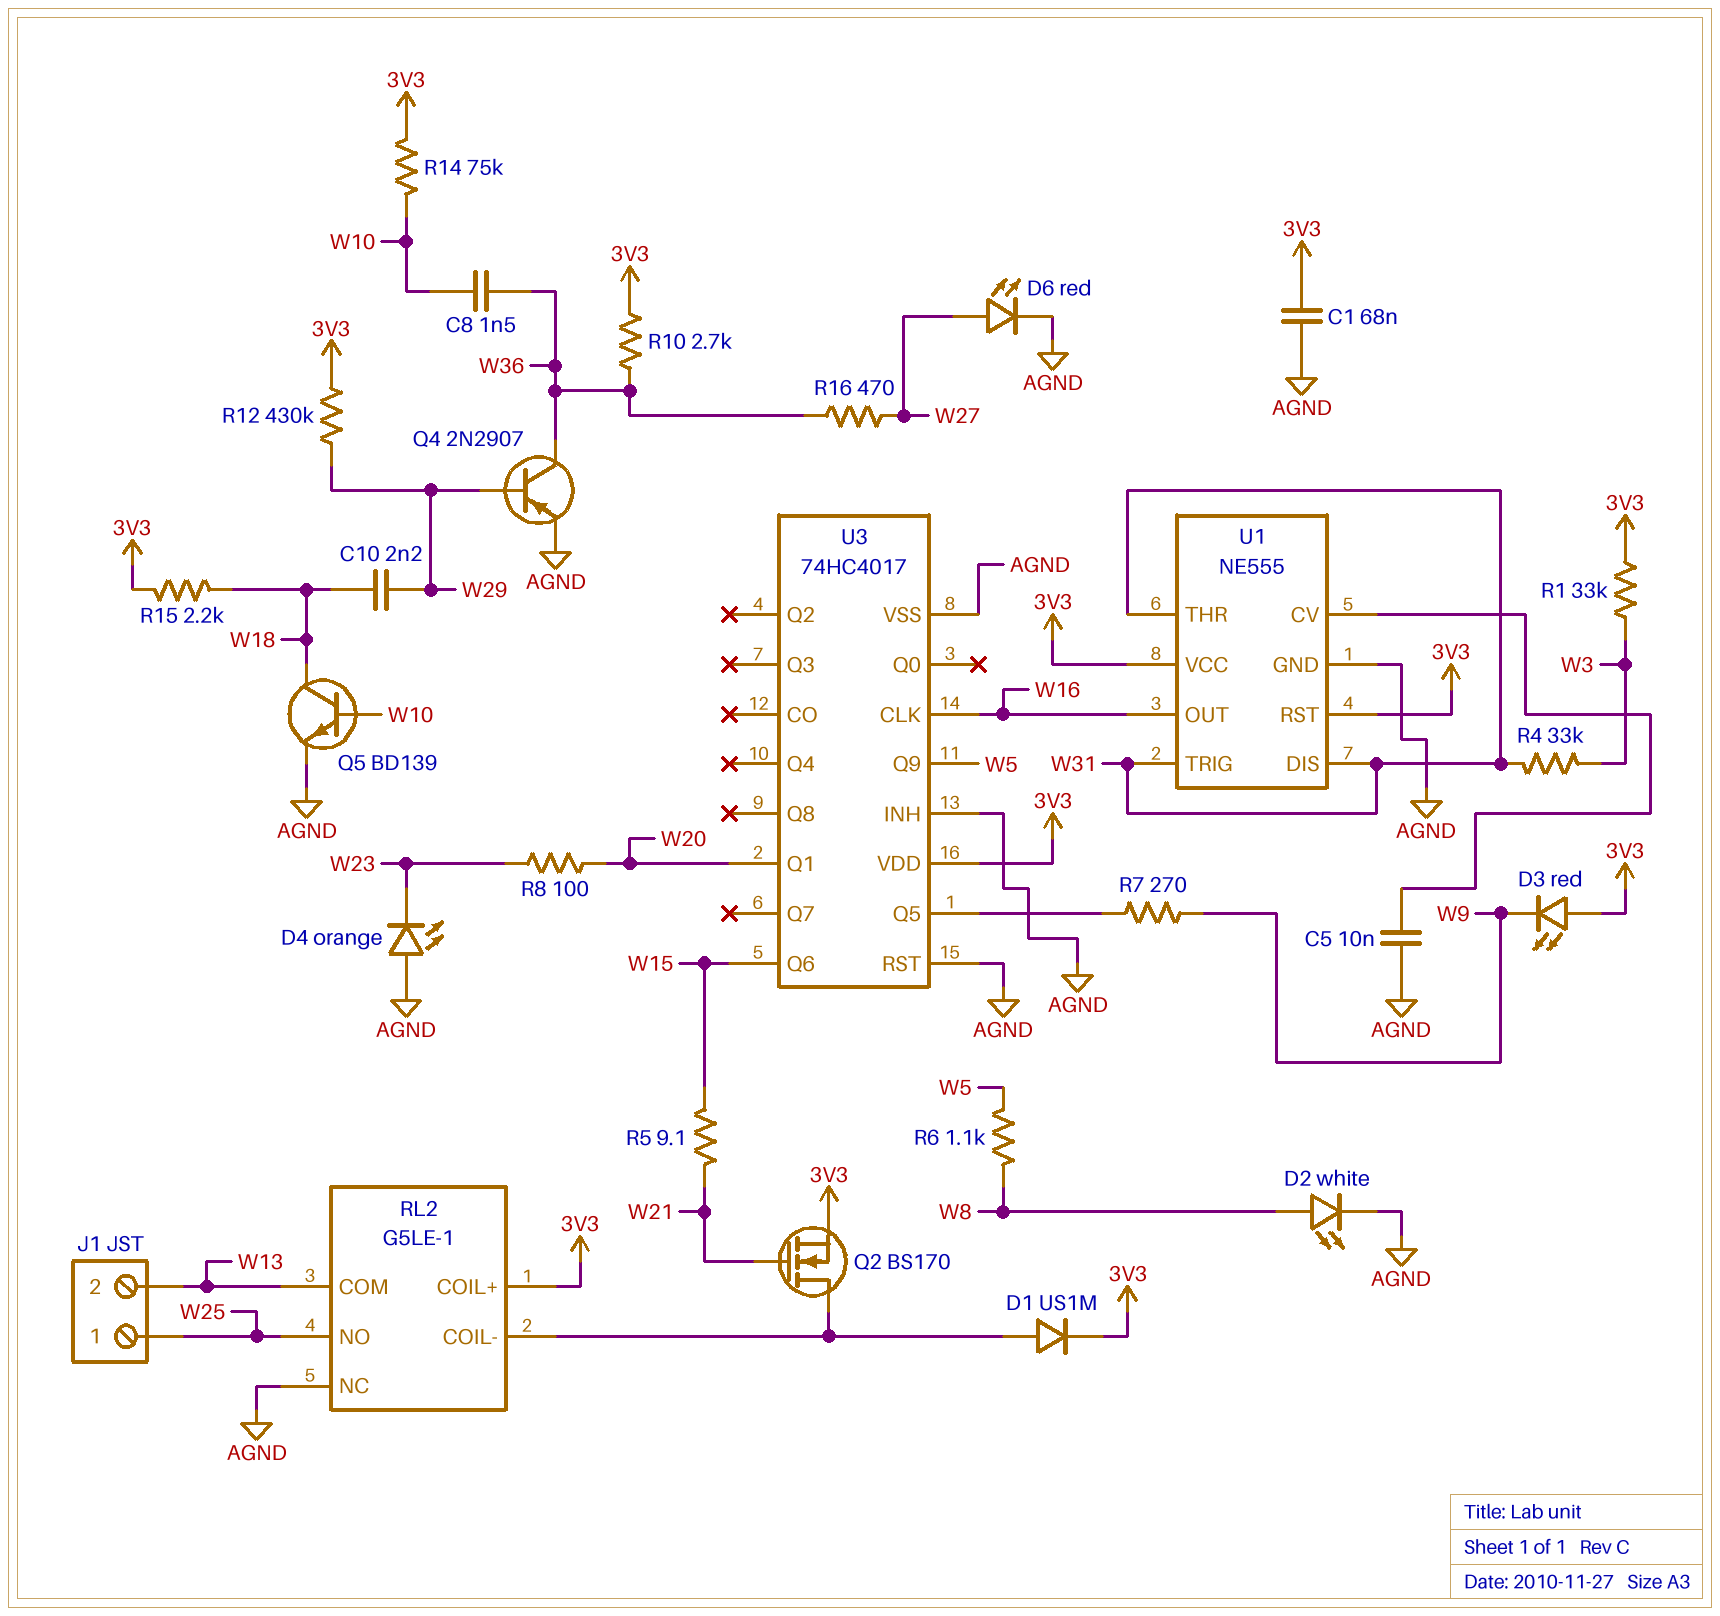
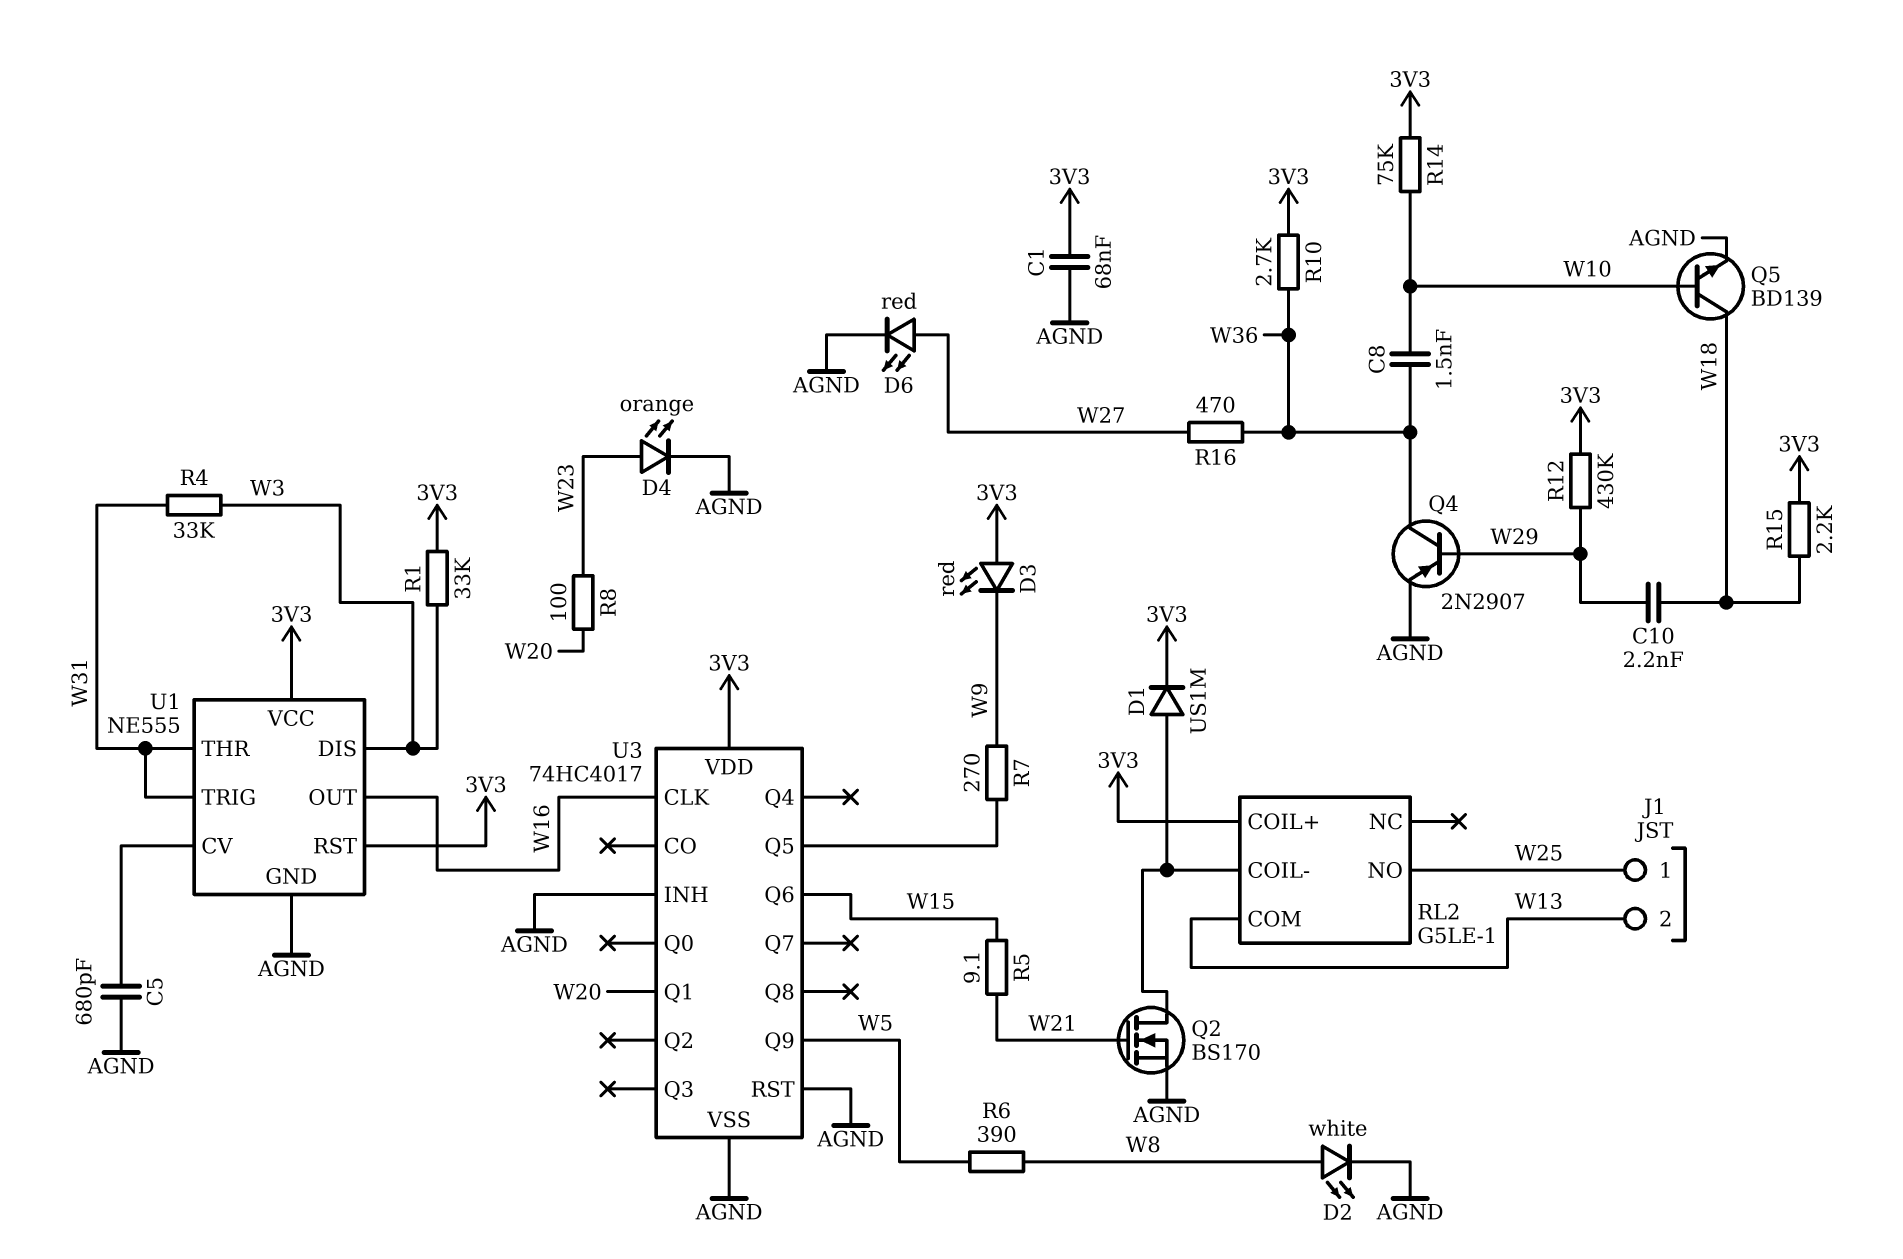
C5: 10nF (AGND, U1/CV) -> 680pF (AGND, U1/CV)
D4: LED orange (A AGND, K W23) -> LED orange (A W23, K AGND)
Q2: NMOS BS170 (G W21, D RL2/COIL-, S 3V3) -> NMOS BS170 (G W21, D RL2/COIL-, S AGND)
R6: 1.1k (W5, W8) -> 390 (W5, W8)
RL2 pin NC: AGND -> none
U1 pin DIS: W31 -> W3

